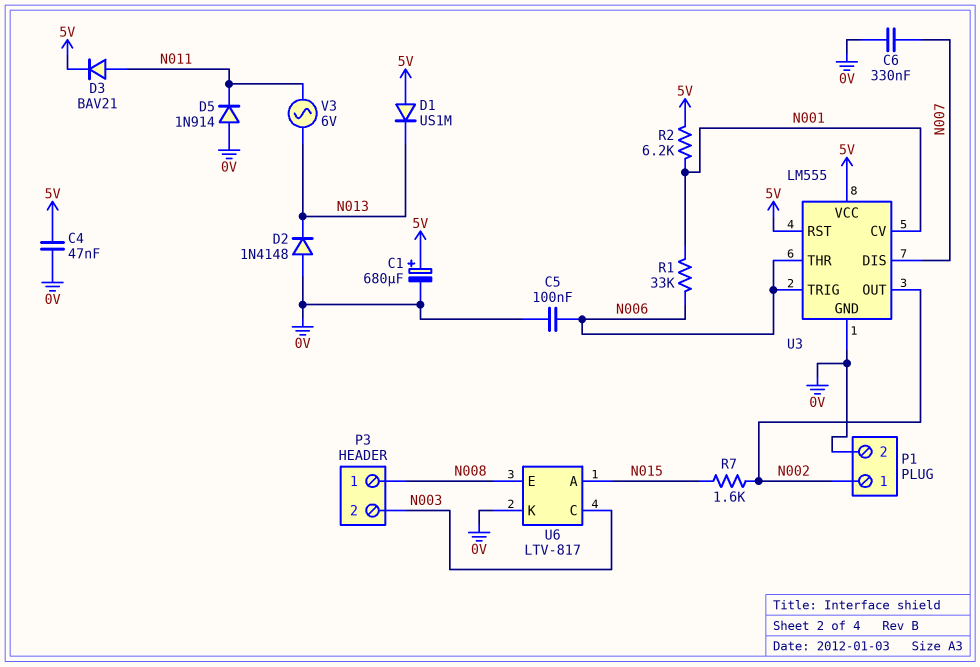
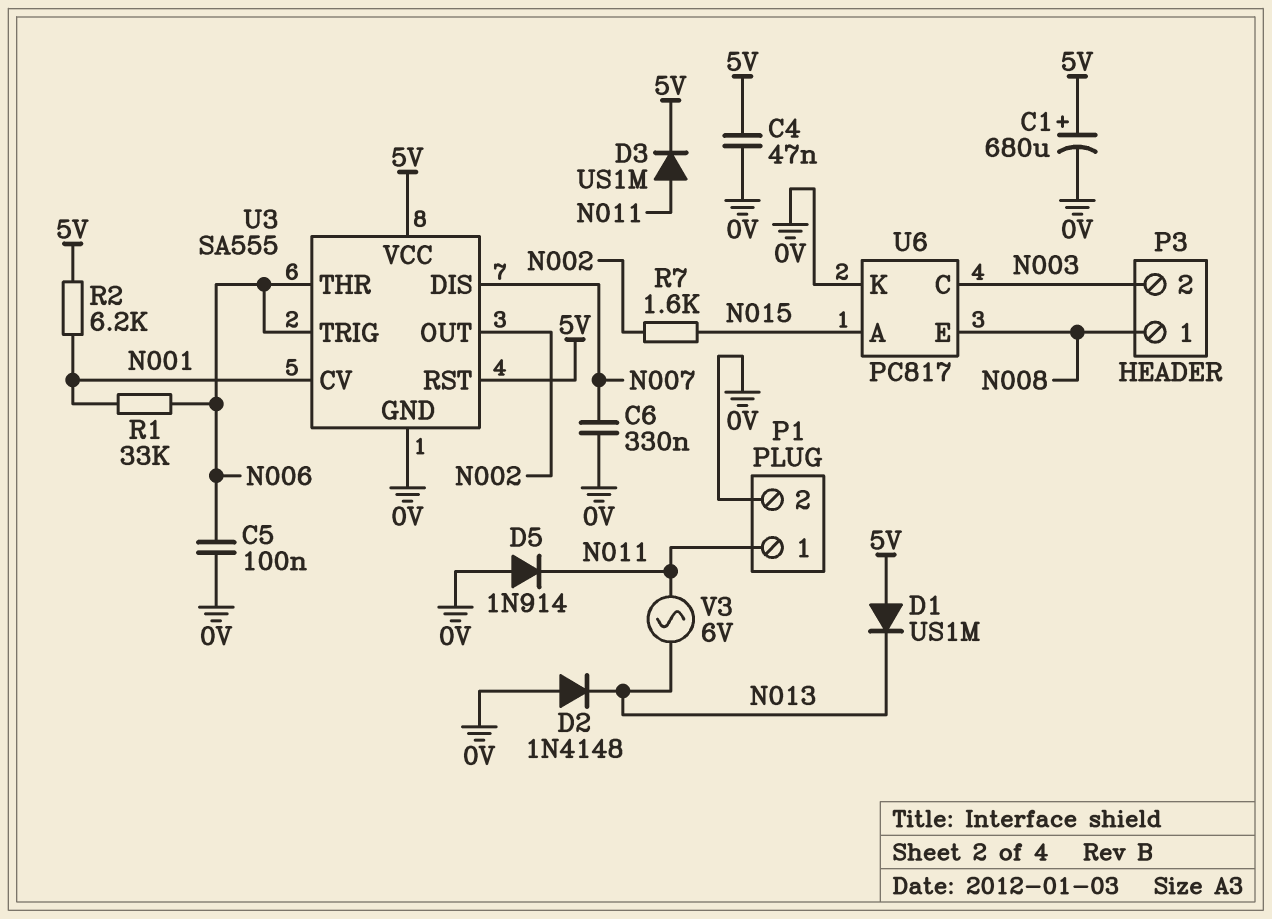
D3: diode BAV21 (A N011, K 5V) -> diode US1M (A N011, K 5V)
P1 pin 1: N002 -> N011
U3: LM555 -> SA555
U6: LTV-817 -> PC817

